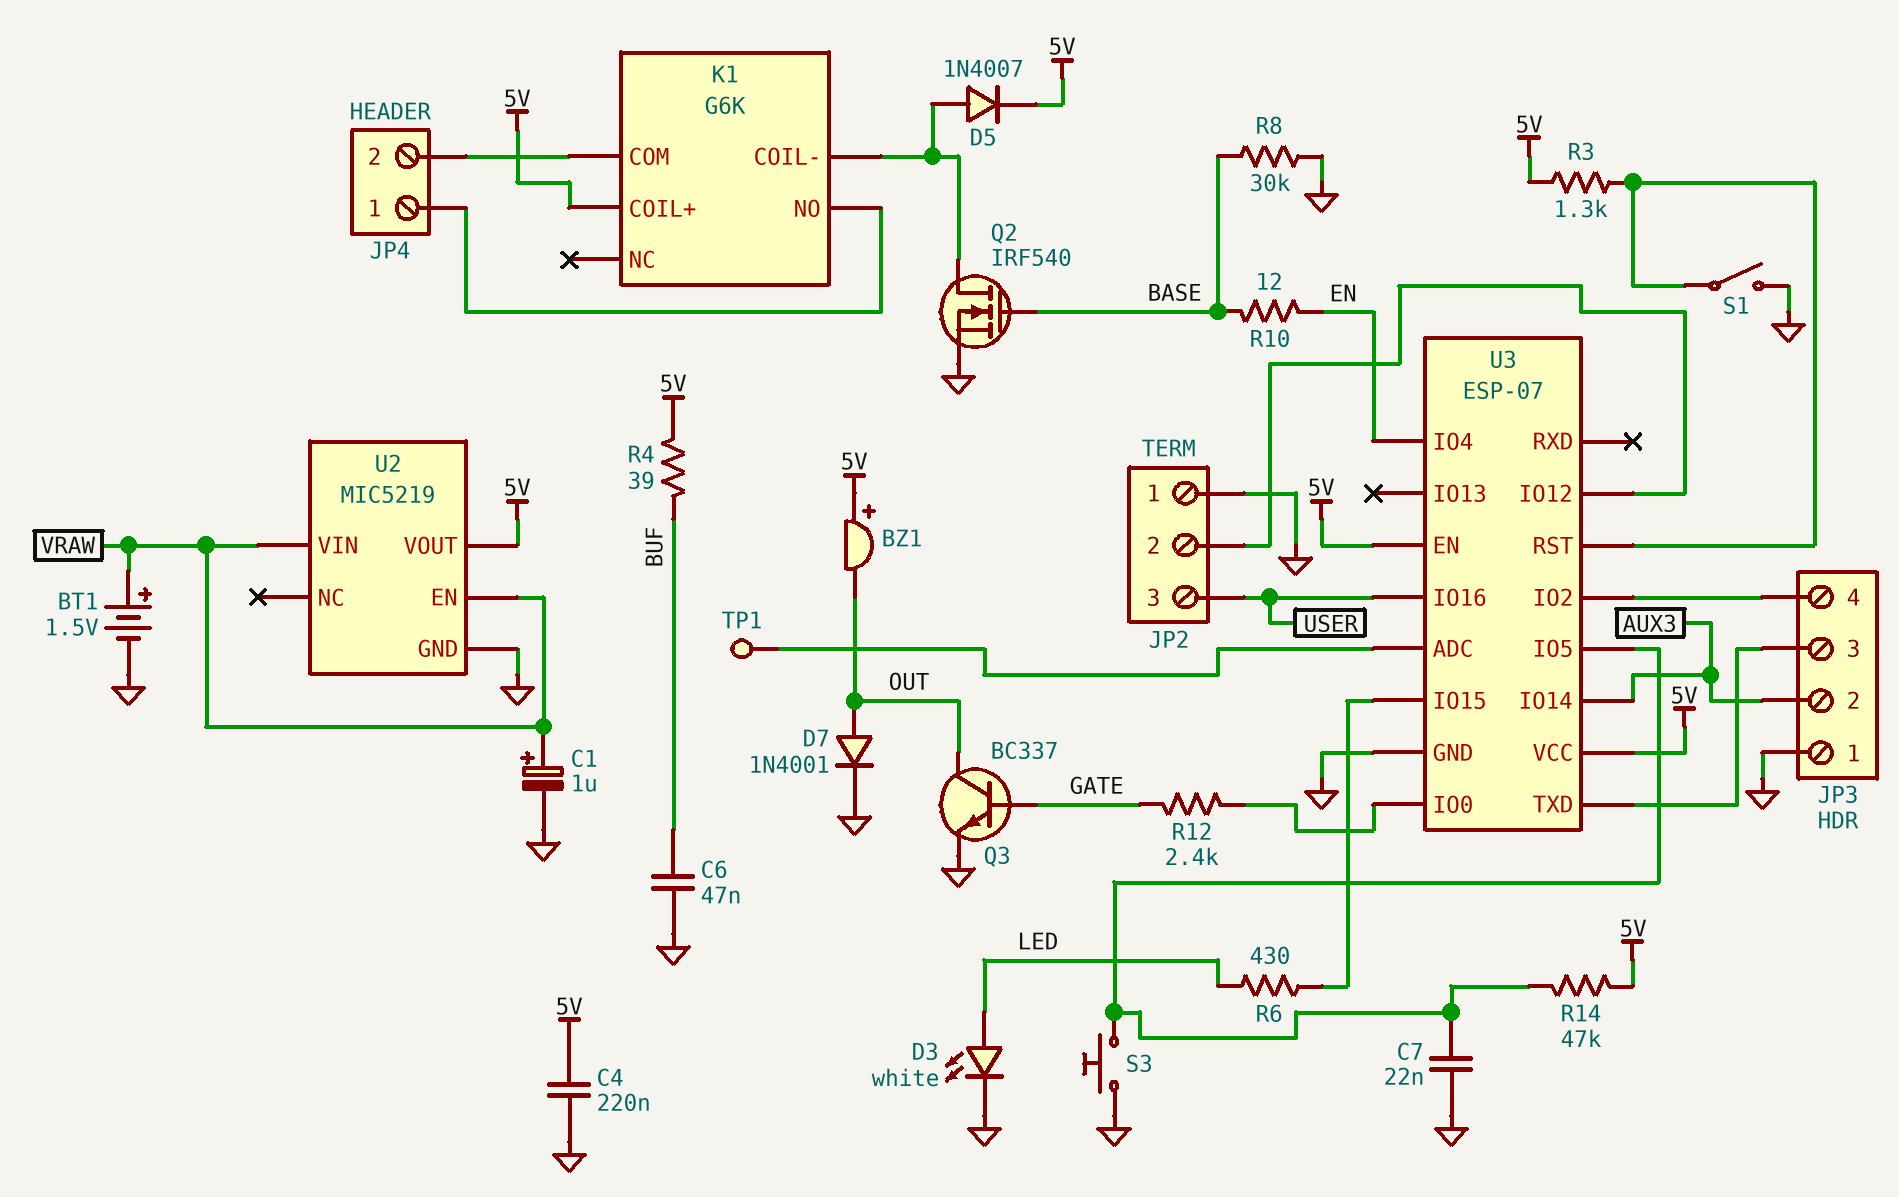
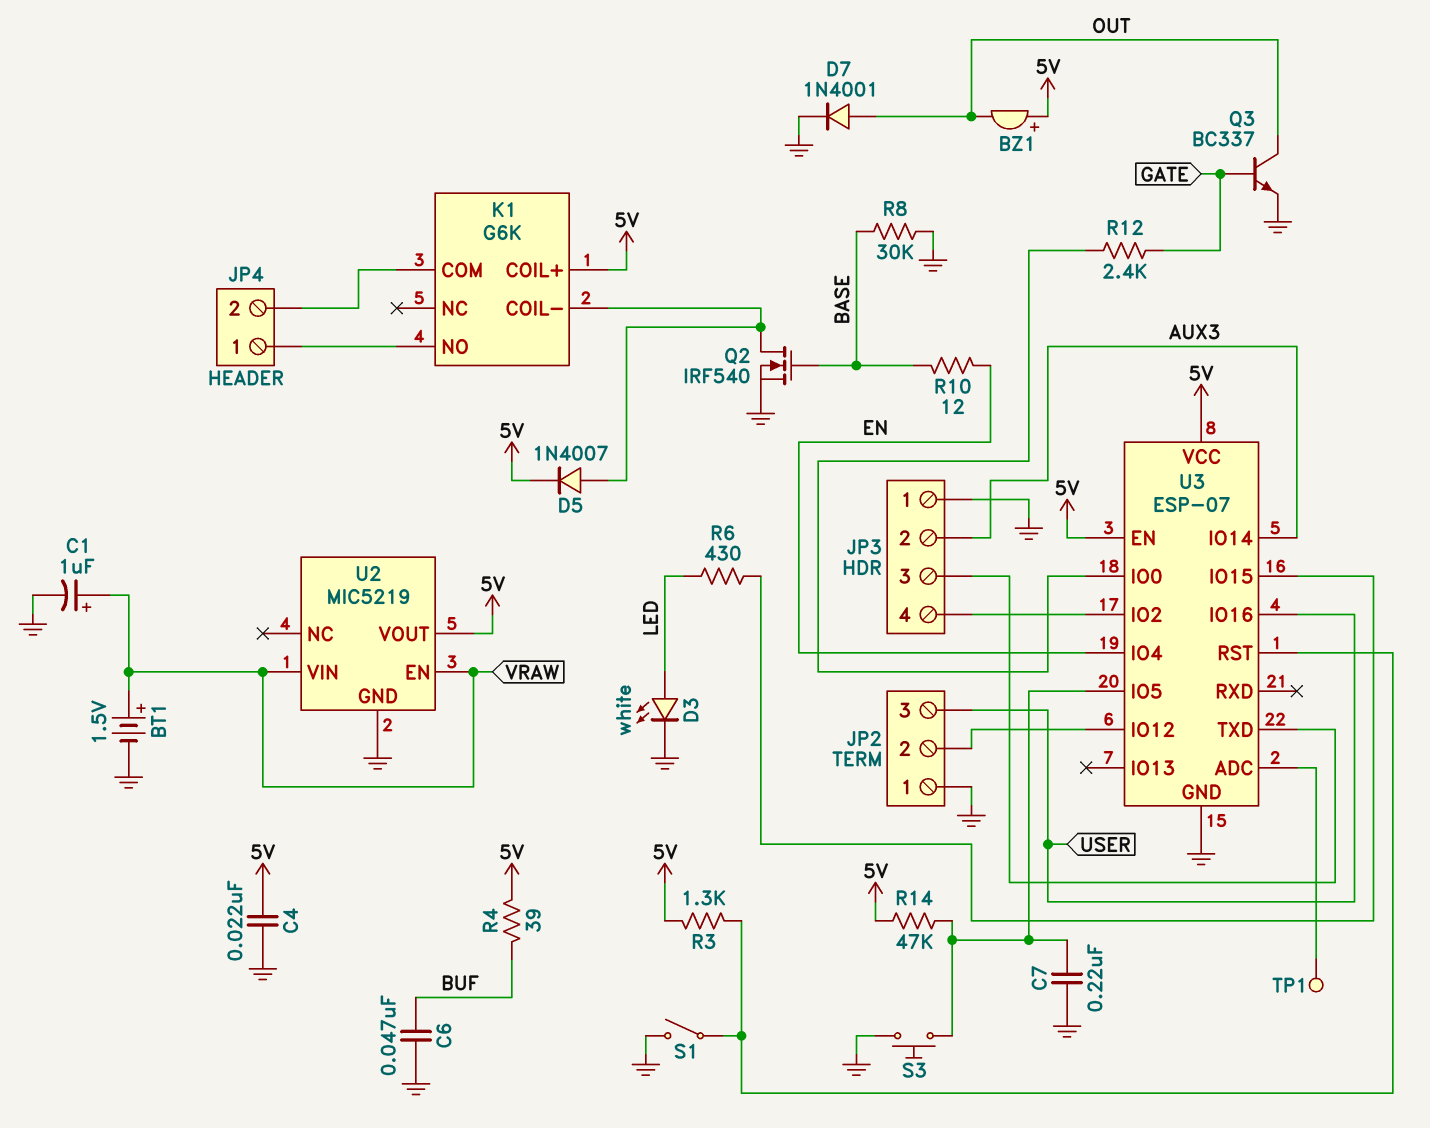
C4: 220nF (5V, GND) -> 22nF (5V, GND)
C7: 22nF (GND, U3/IO5) -> 220nF (GND, U3/IO5)

